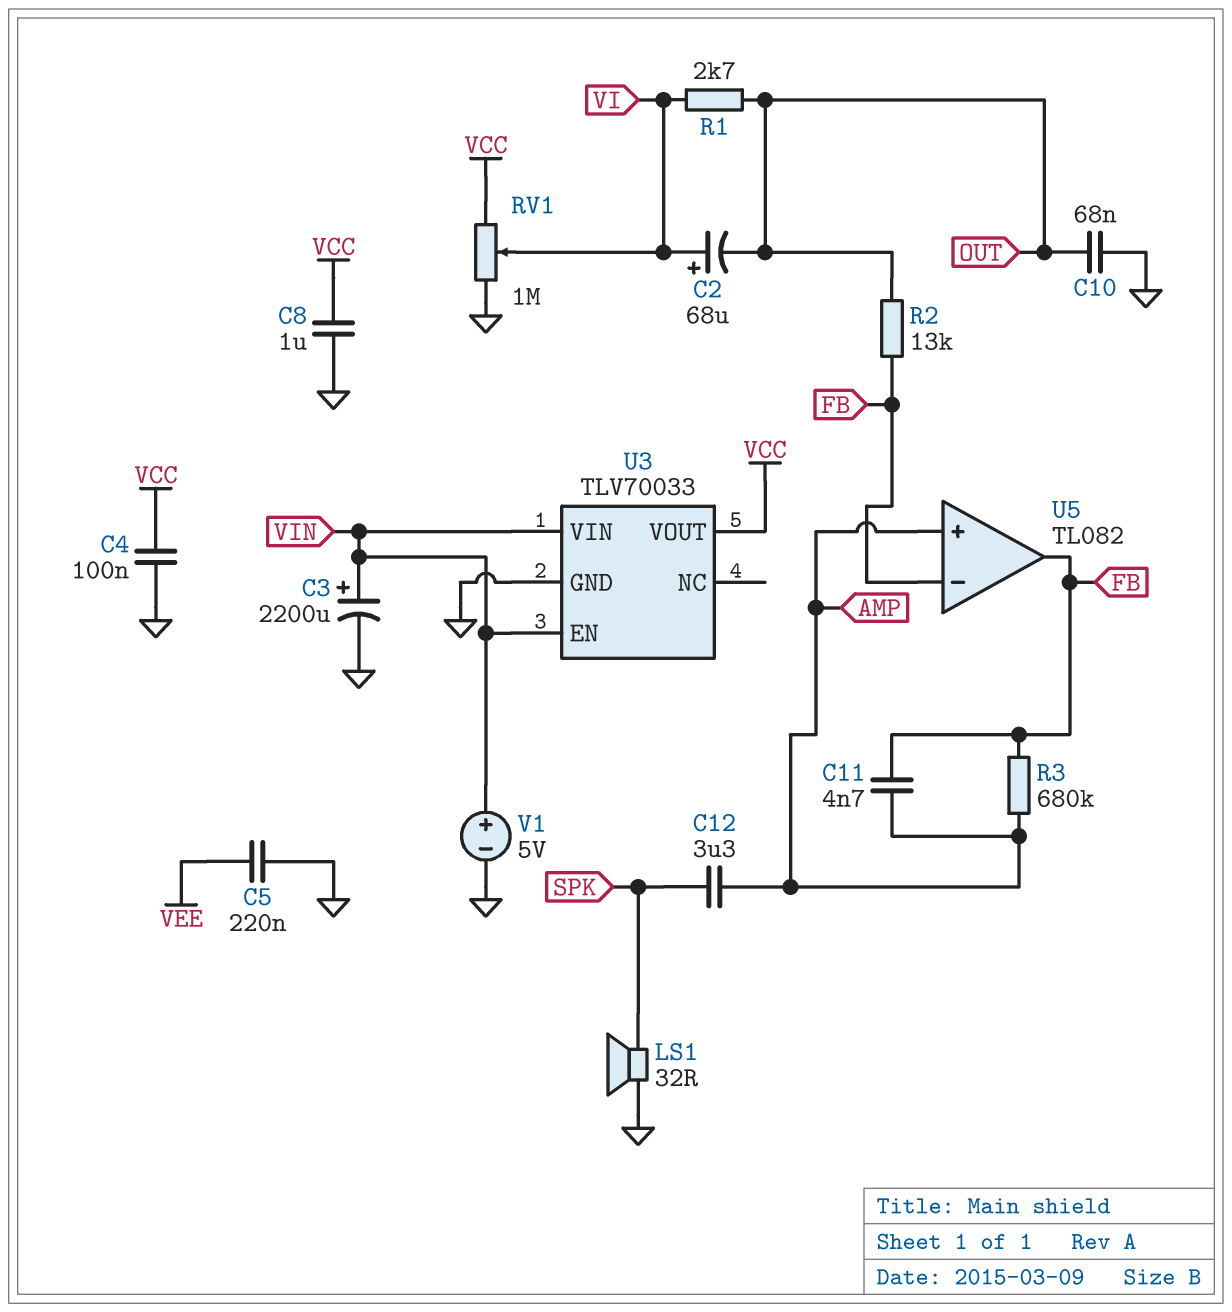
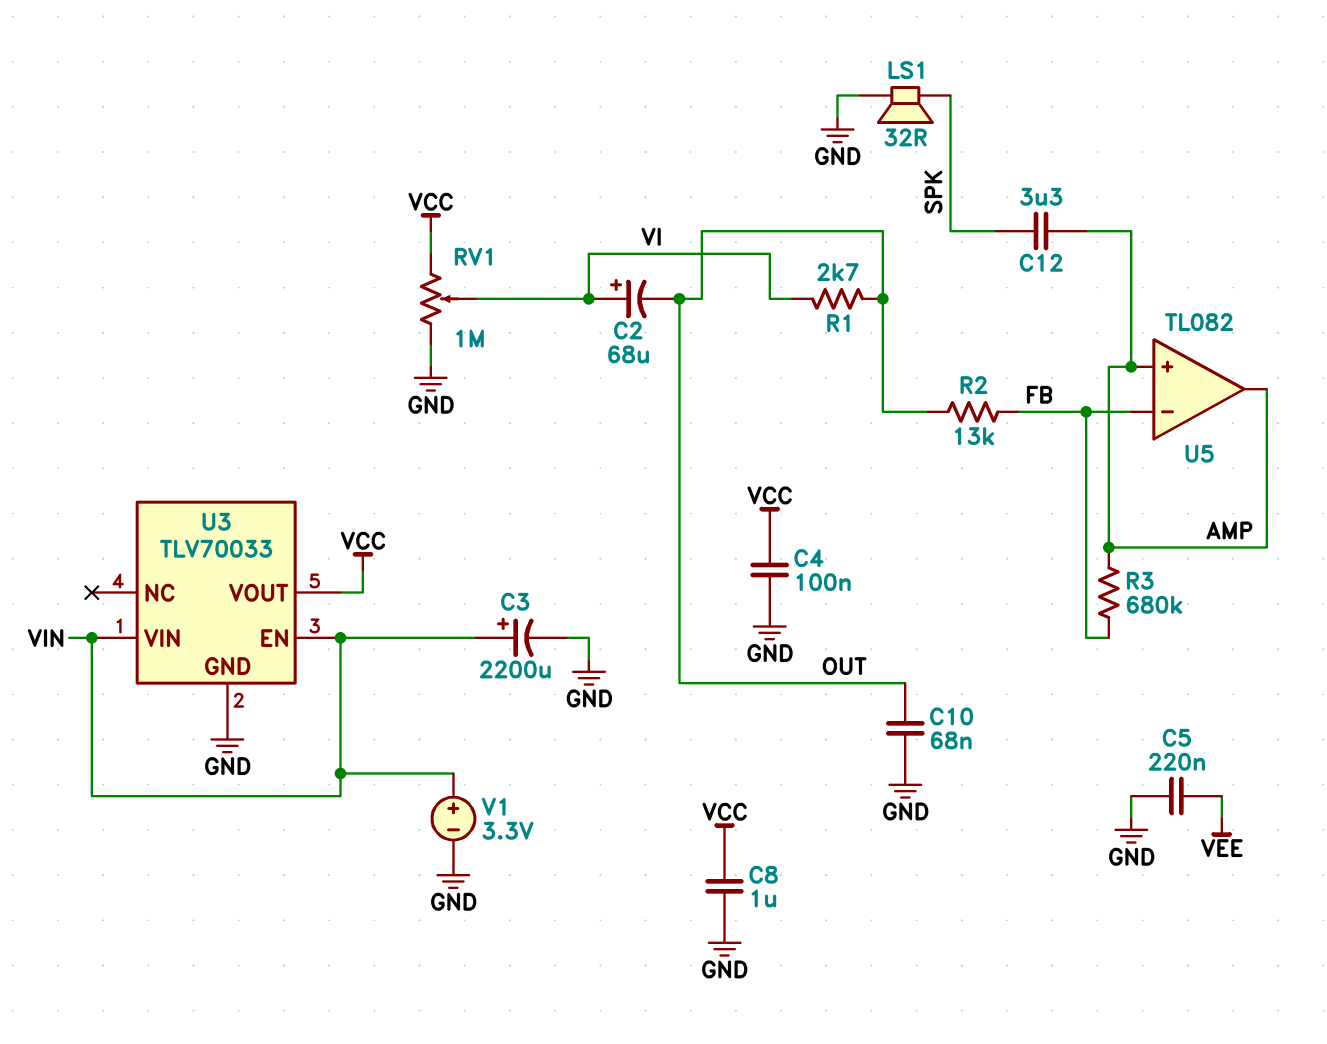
C11: 4.7nF (AMP, FB) -> none
U5 pin out: FB -> AMP
V1: 5V (plus VIN, minus GND) -> 3.3V (plus VIN, minus GND)

